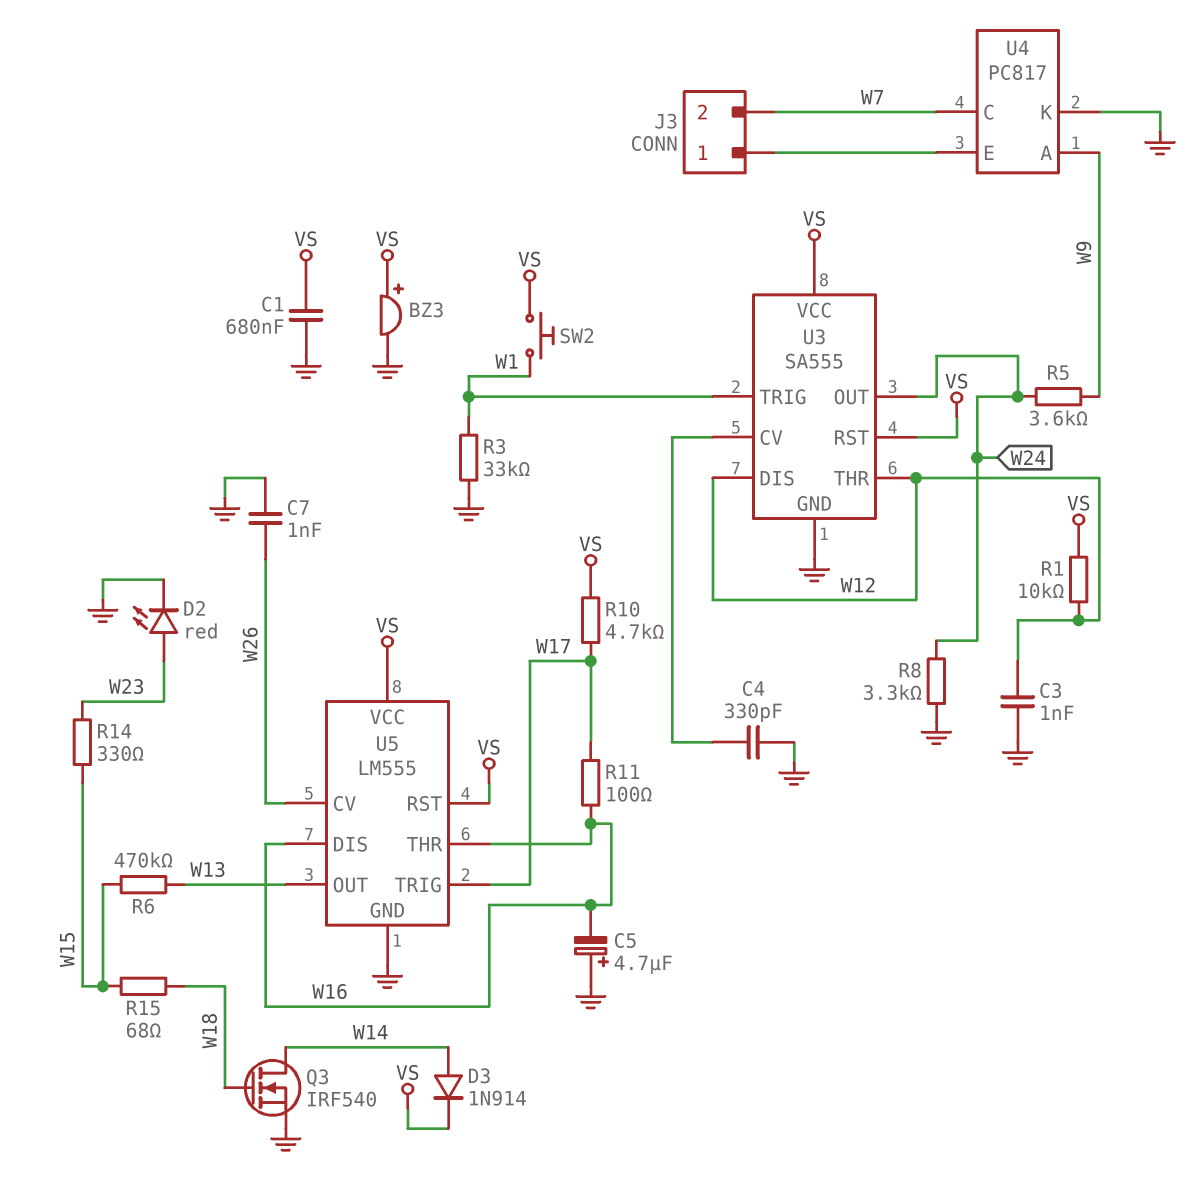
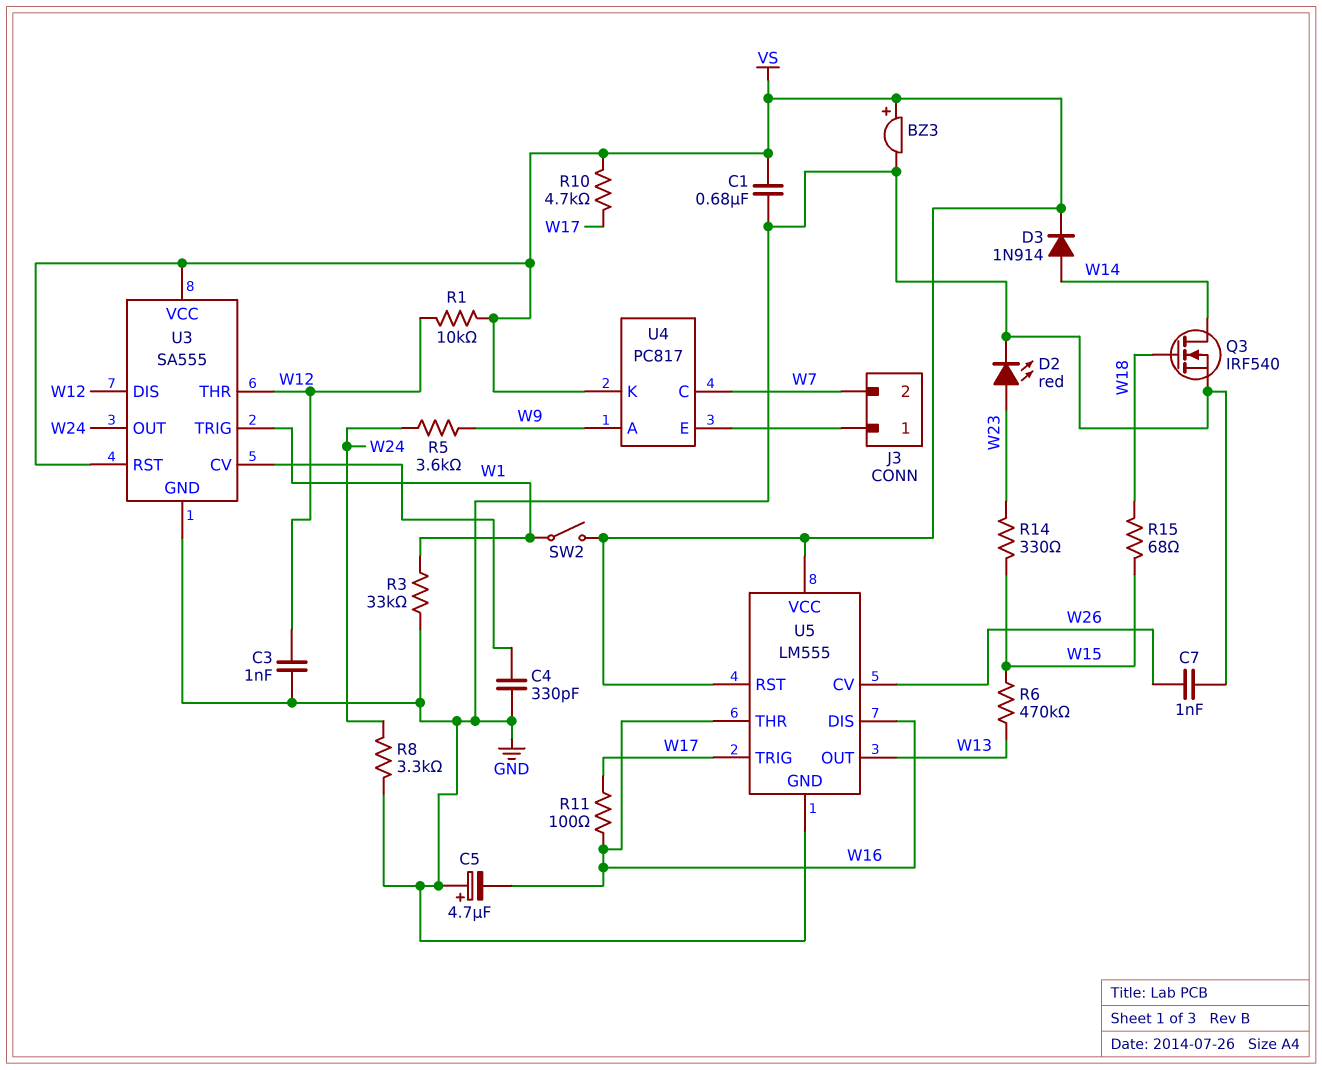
SW2: button (VS, W1) -> switch (VS, W1)
U4 pin K: GND -> VS

